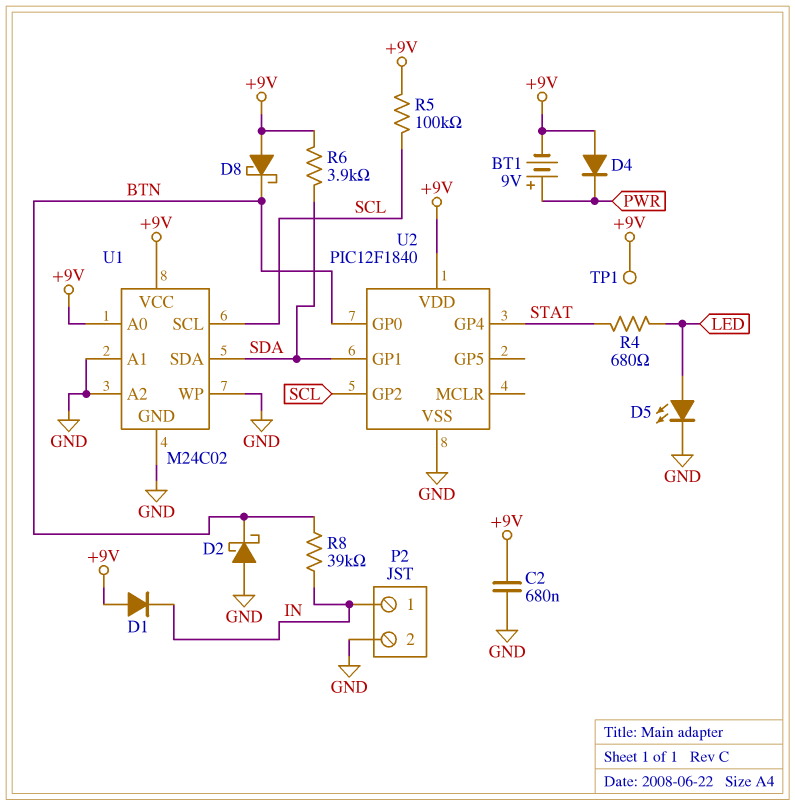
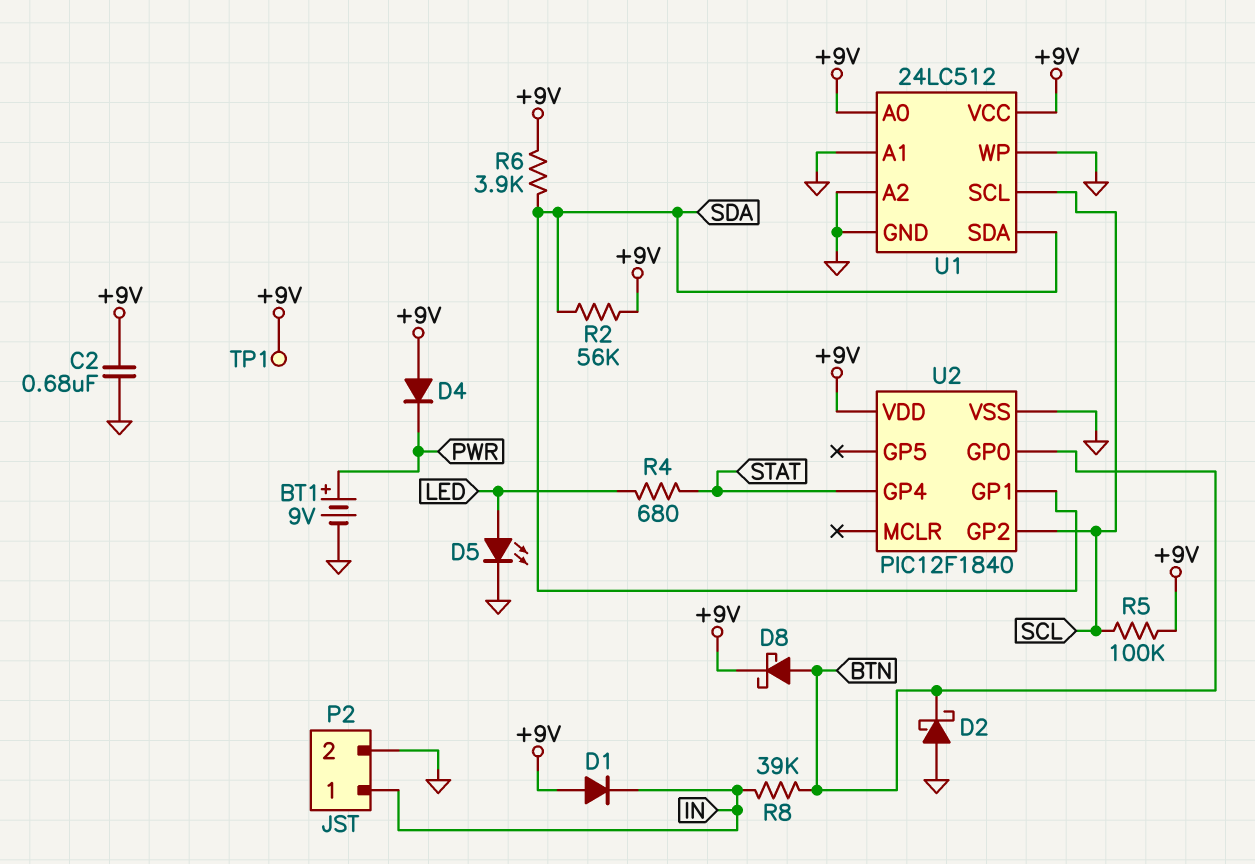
BT1: 9V (plus PWR, minus +9V) -> 9V (plus PWR, minus GND)
D8: schottky (A +9V, K BTN) -> schottky (A BTN, K +9V)
R2: none -> 56k (+9V, SDA)
U1: M24C02 -> 24LC512

